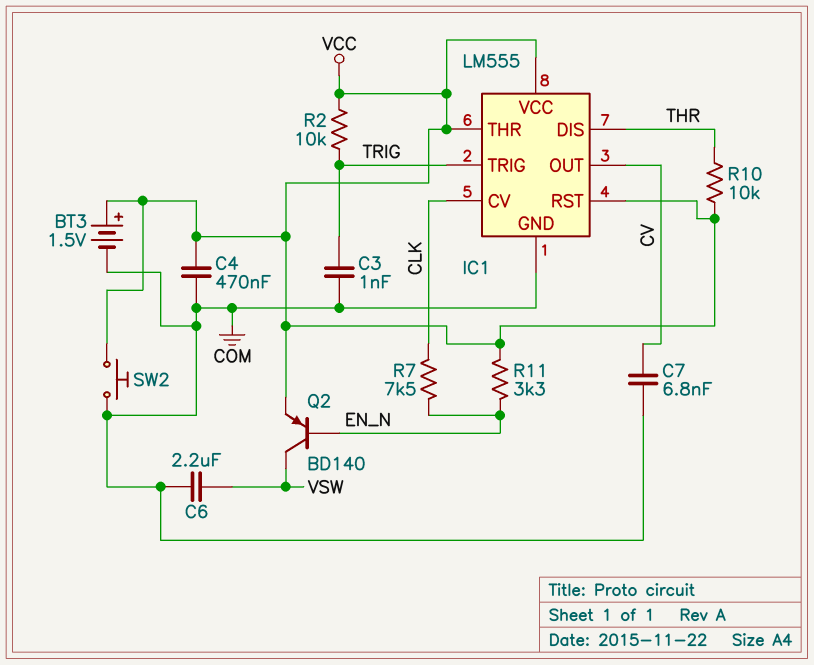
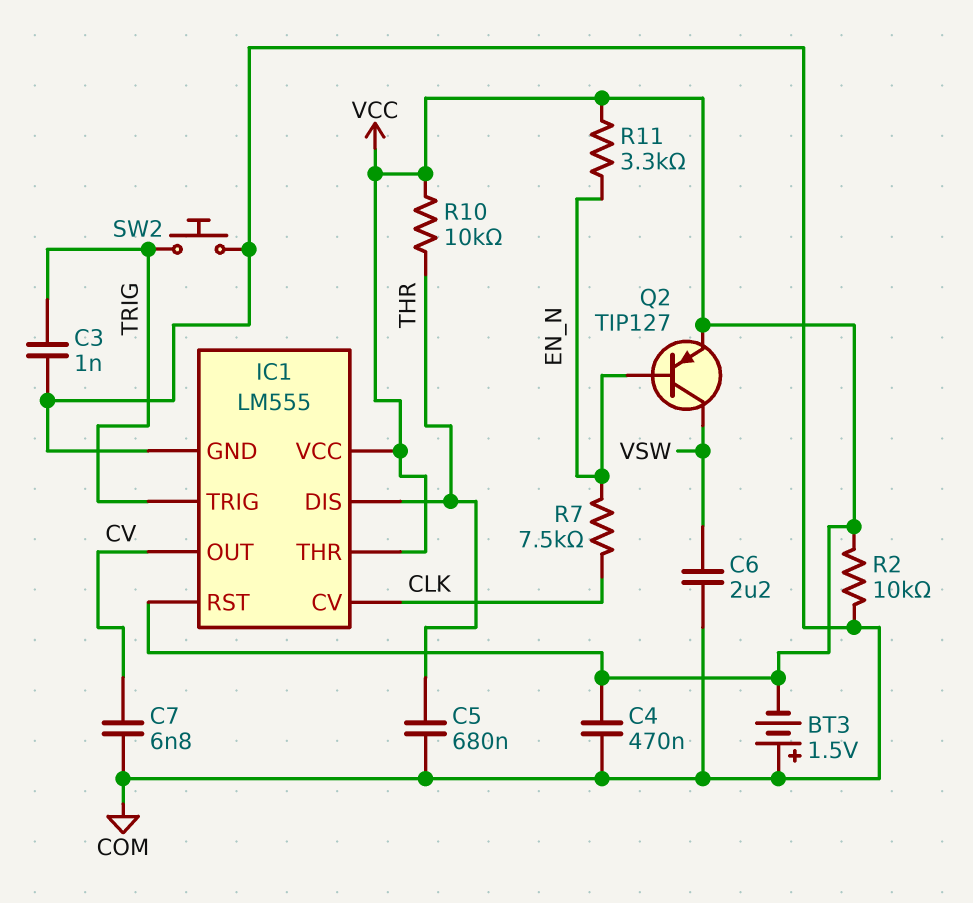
BT3: 1.5V (plus VCC, minus COM) -> 1.5V (plus COM, minus VCC)
C5: none -> 680nF (COM, THR)
Q2: PNP BD140 (B EN_N, C VSW, E VCC) -> PNP TIP127 (B EN_N, C VSW, E VCC)
R2: 10k (TRIG, VCC) -> 10k (COM, VCC)
SW2: button (COM, VCC) -> button (COM, TRIG)

